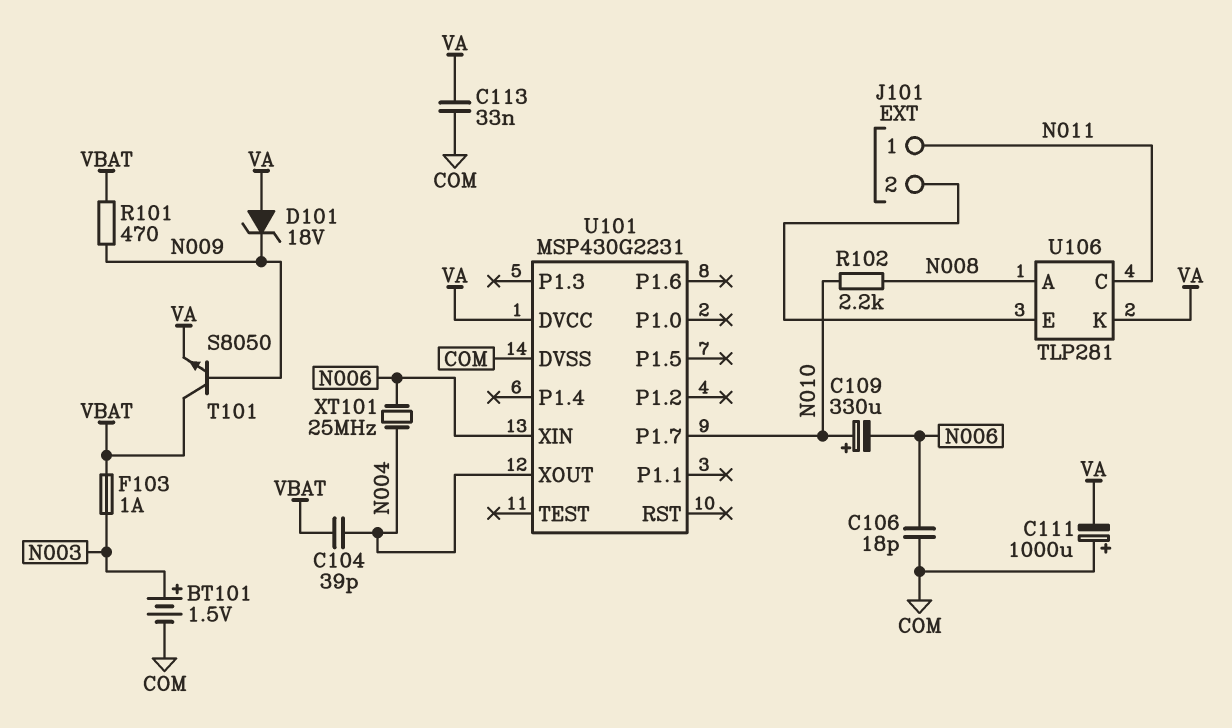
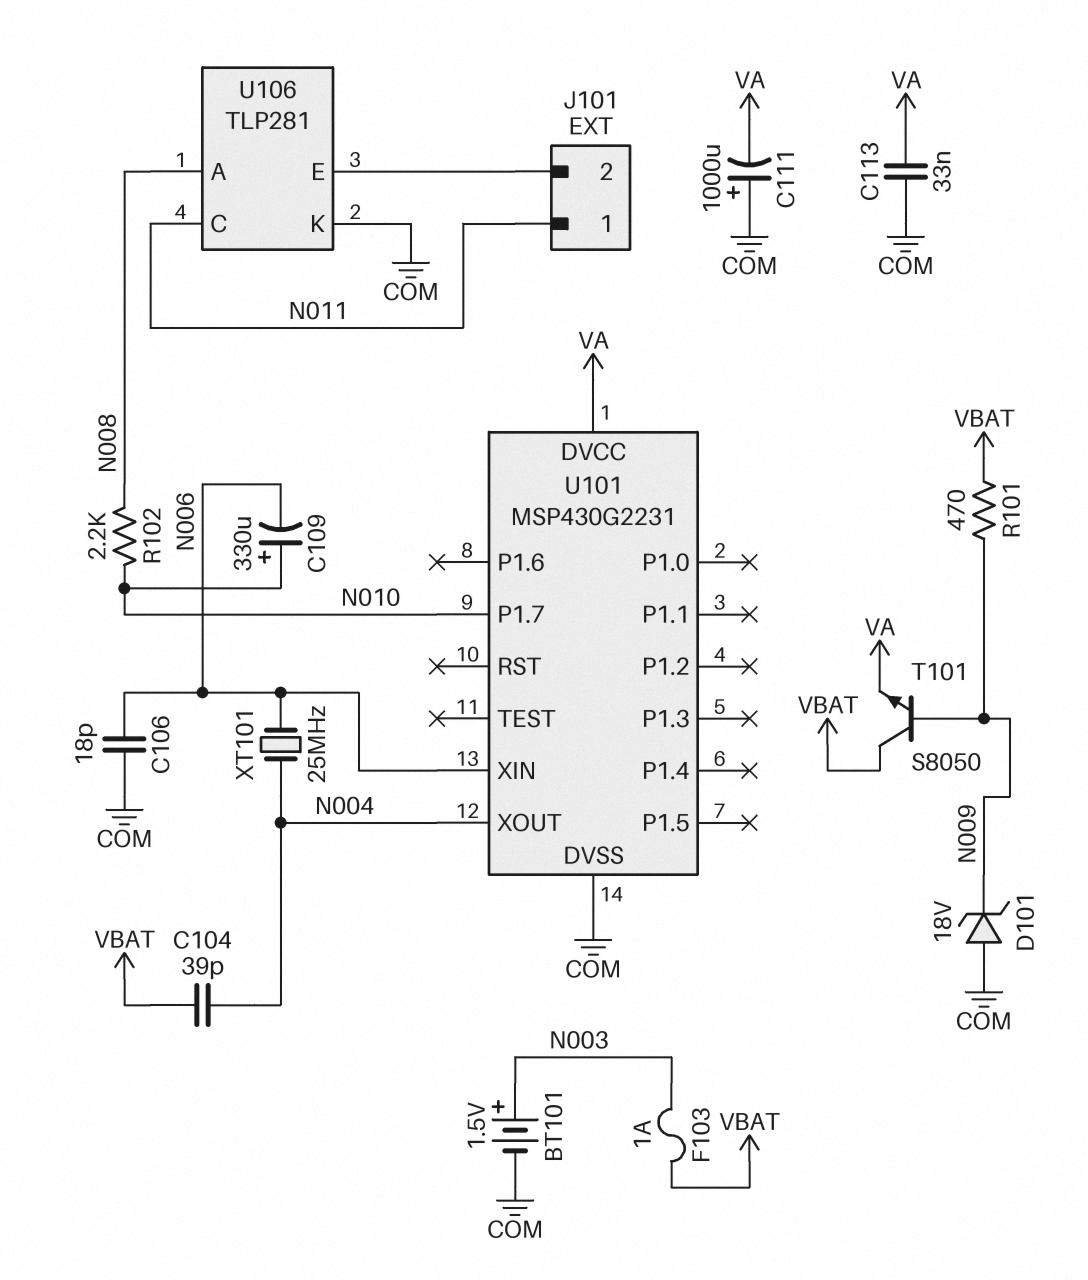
D101: zener 18V (A VA, K N009) -> zener 18V (A COM, K N009)
U106 pin K: VA -> COM

